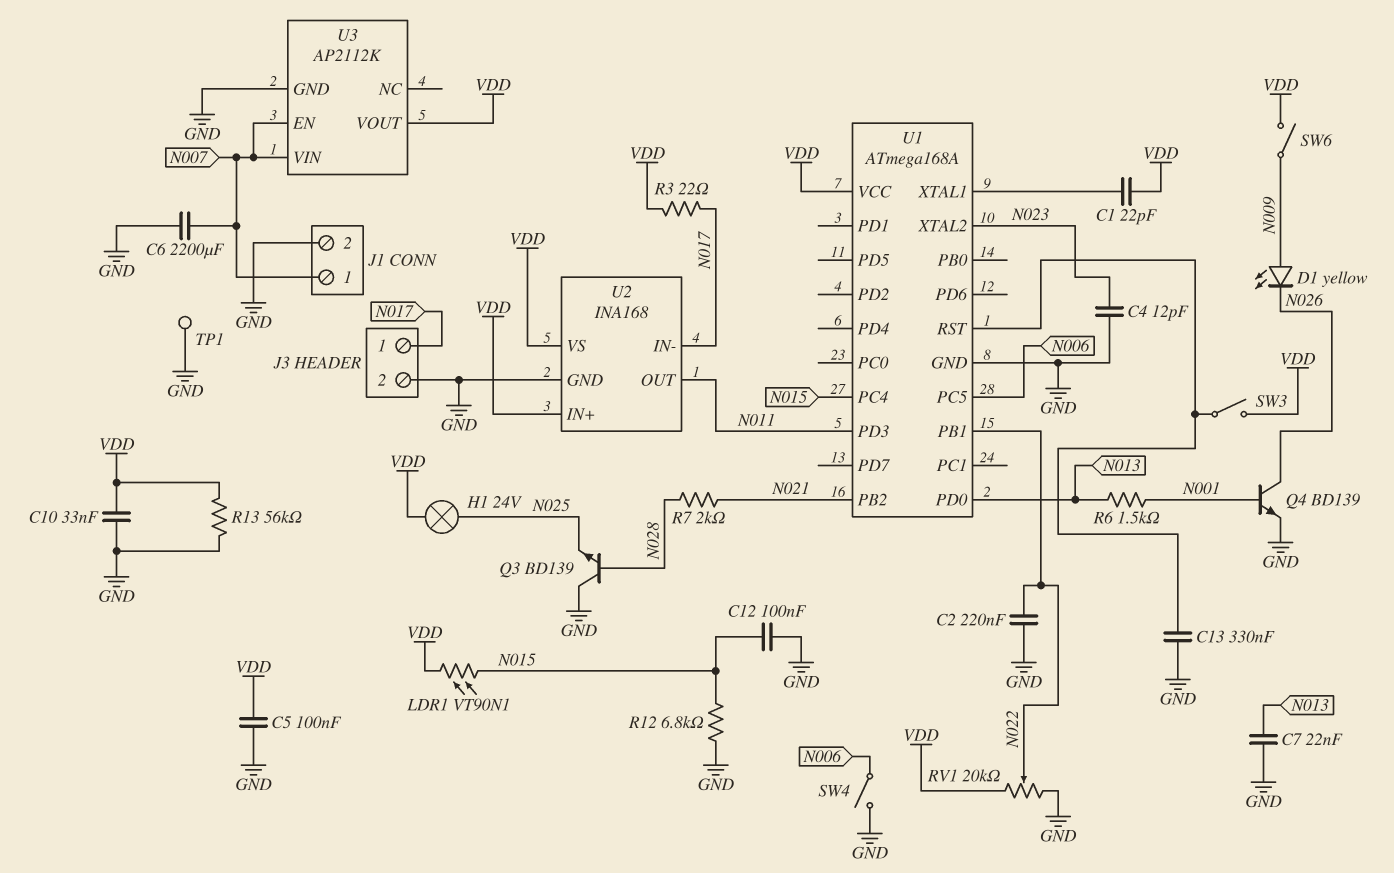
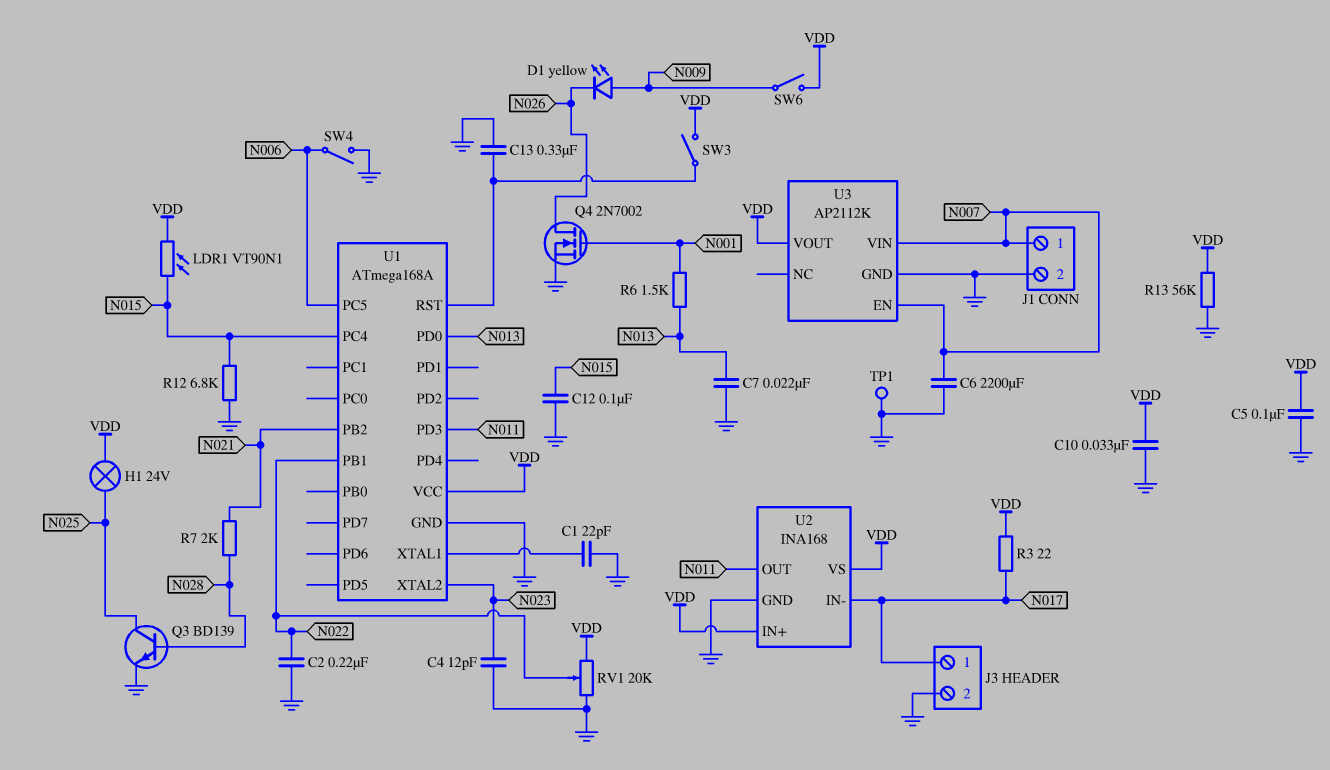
C1: 22pF (U1/XTAL1, VDD) -> 22pF (GND, U1/XTAL1)
Q3: NPN BD139 (B N028, C GND, E N025) -> NPN BD139 (B N028, C N025, E GND)
Q4: NPN BD139 (B N001, C N026, E GND) -> NMOS 2N7002 (G N001, D N026, S GND)

